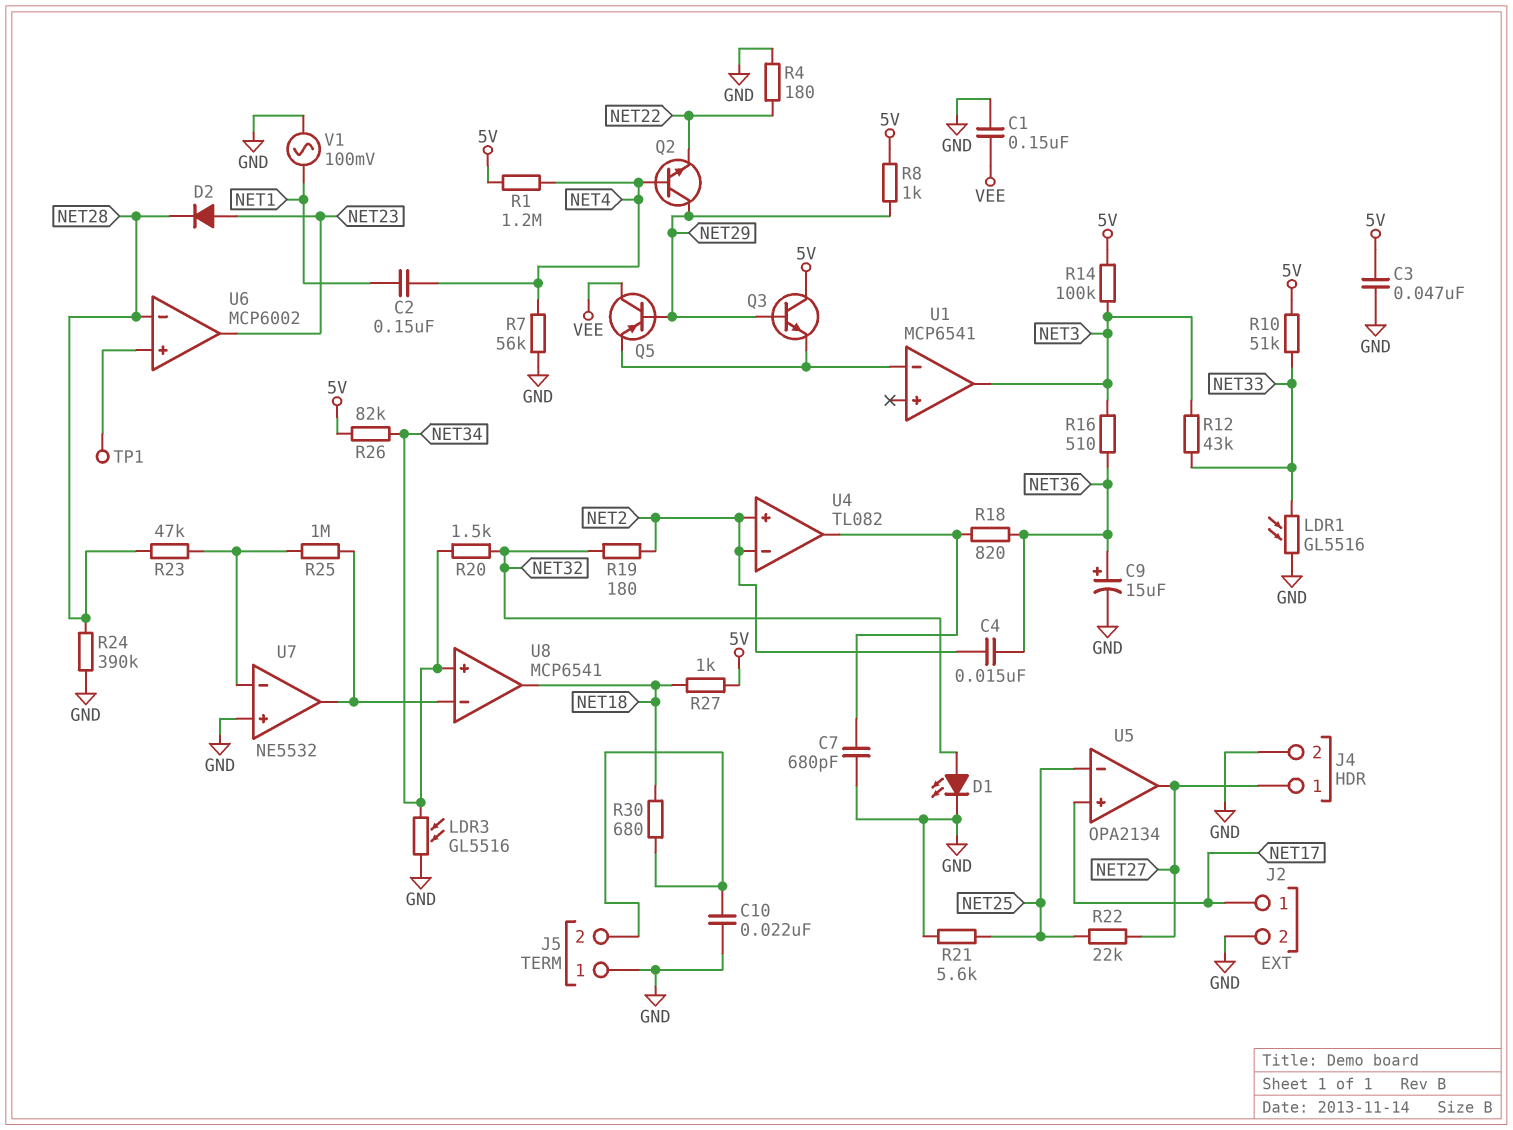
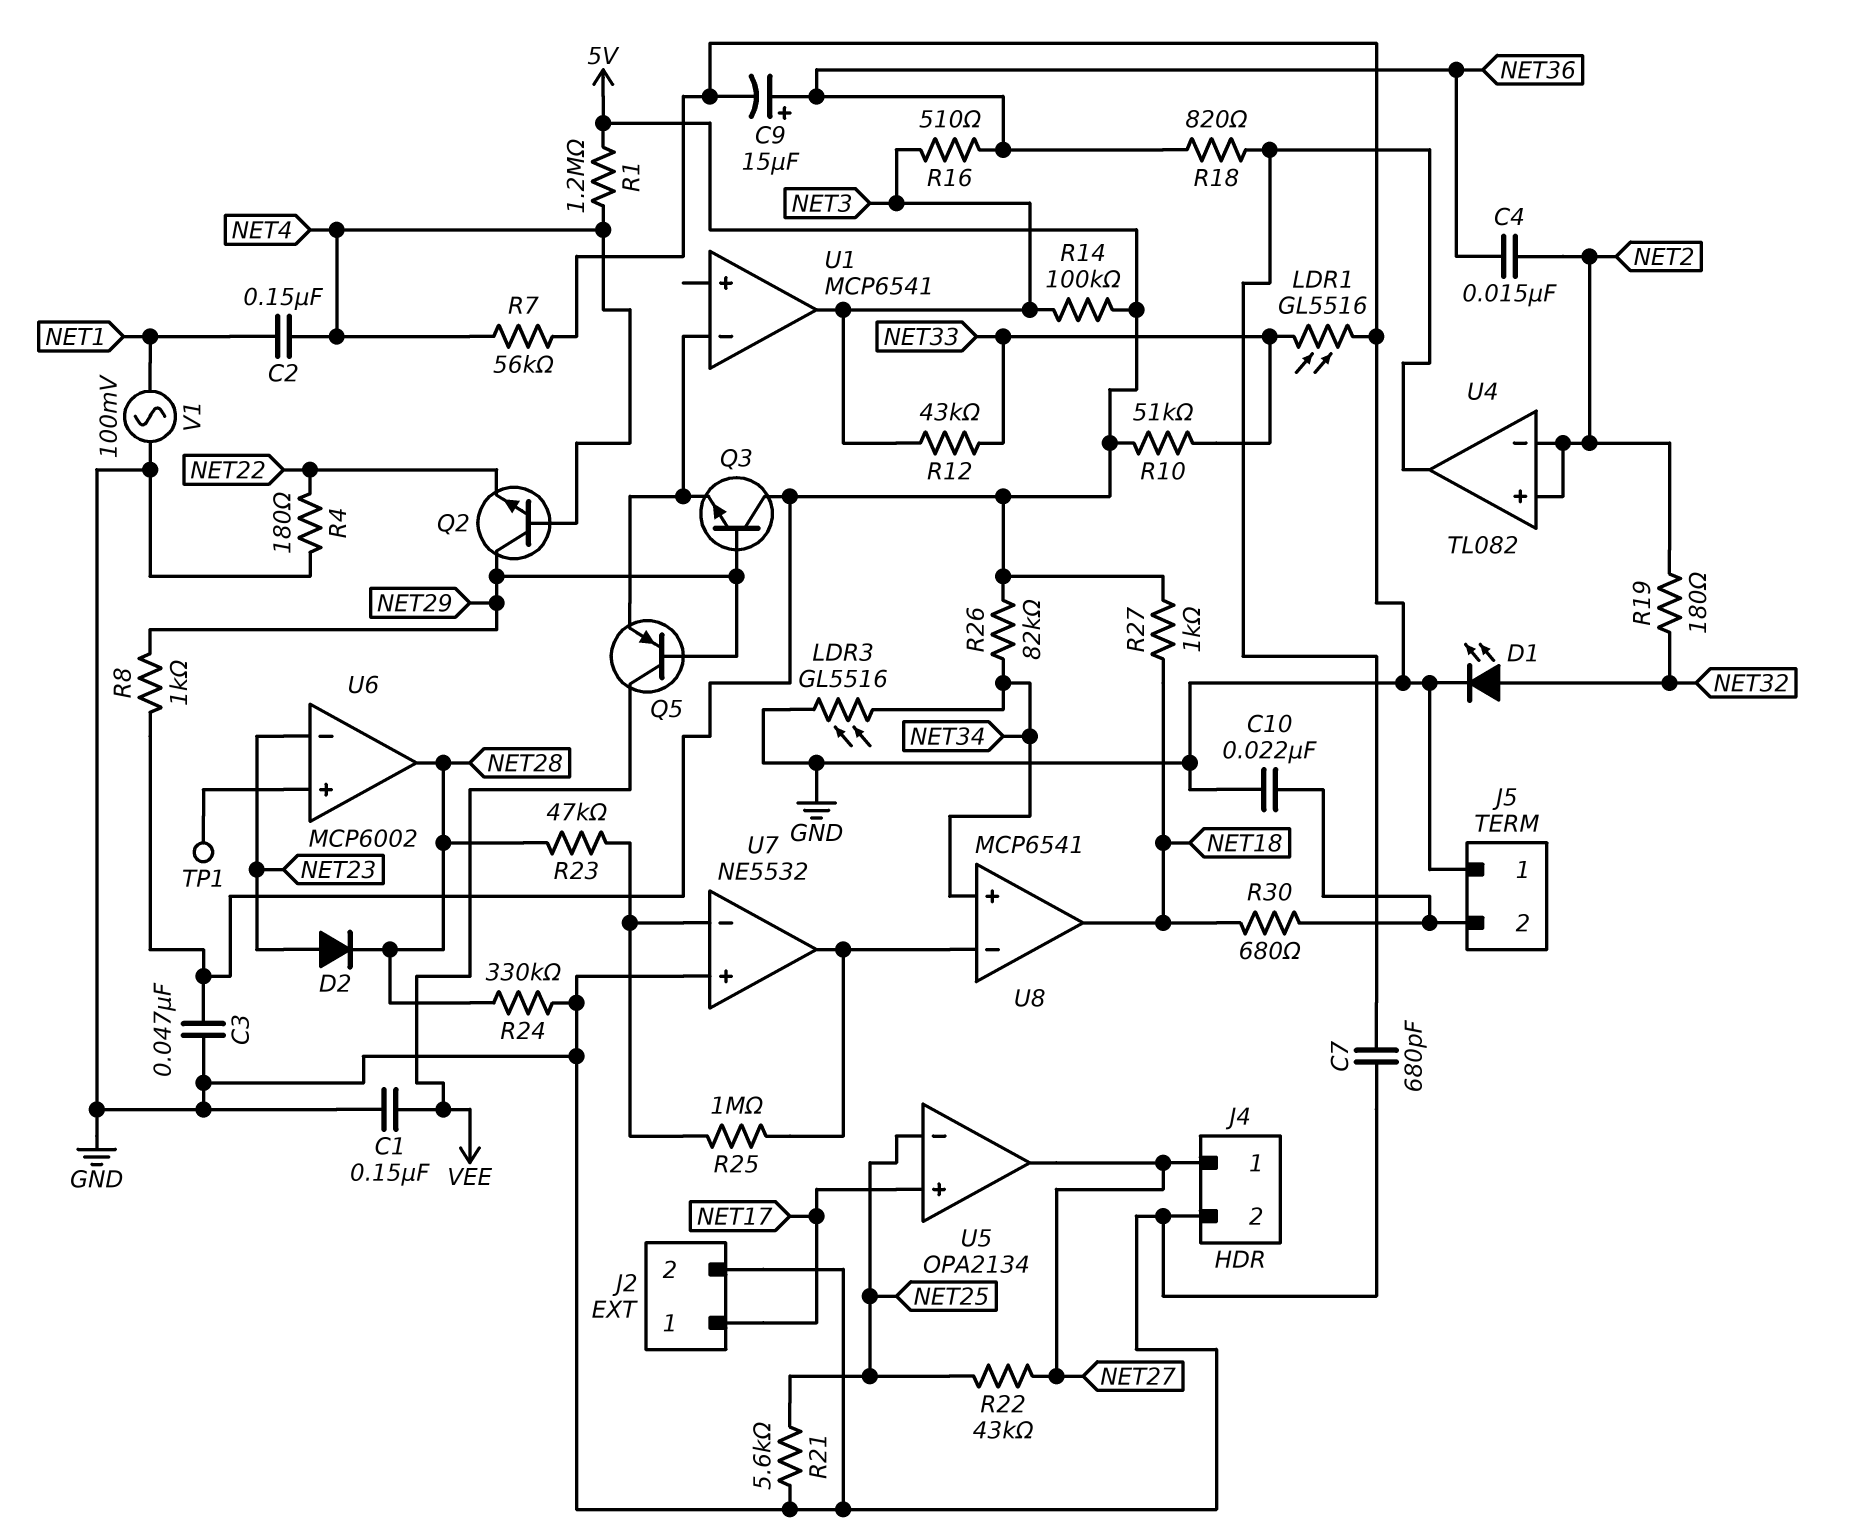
R20: 1.5k (NET32, NET34) -> none
R22: 22k (NET25, NET27) -> 43k (NET25, NET27)
R24: 390k (GND, NET28) -> 330k (GND, NET28)
U6 pin in-: NET28 -> NET23
U6 pin out: NET23 -> NET28

